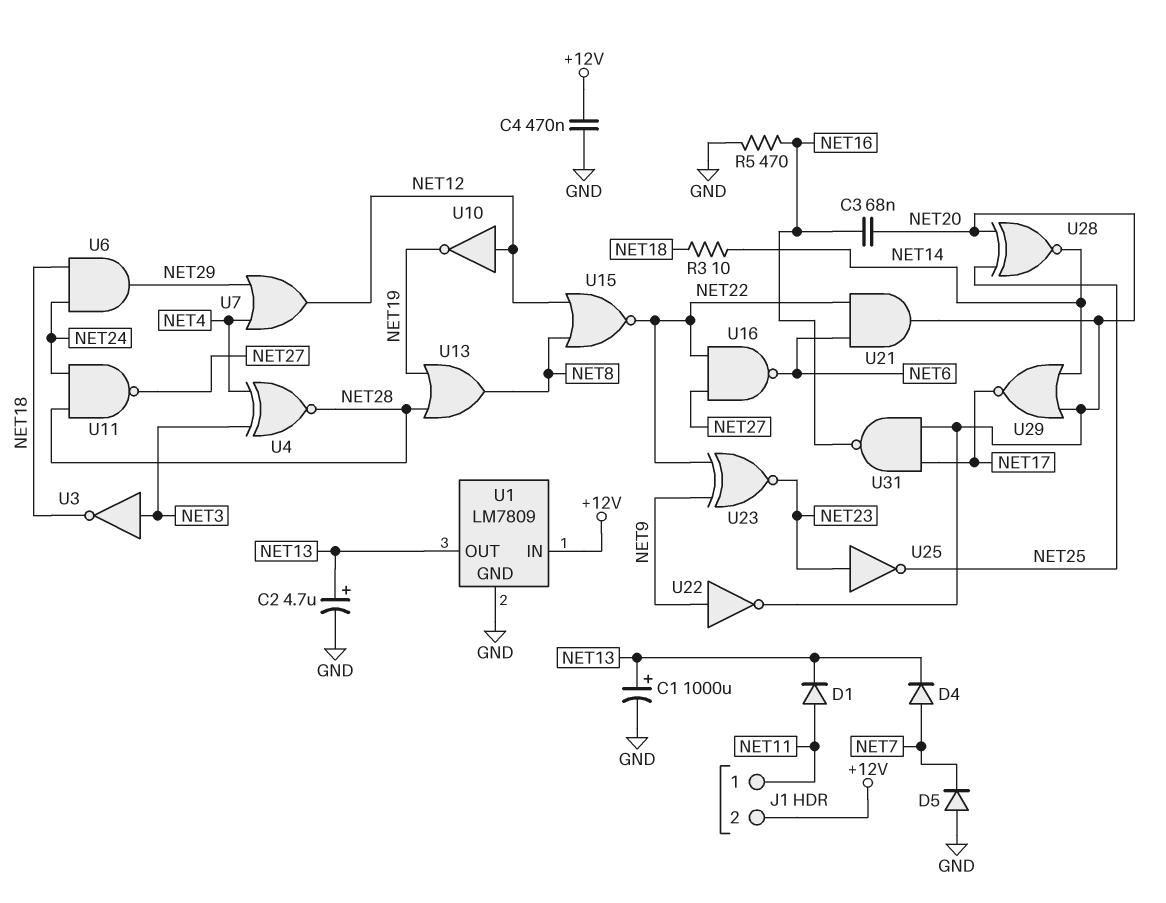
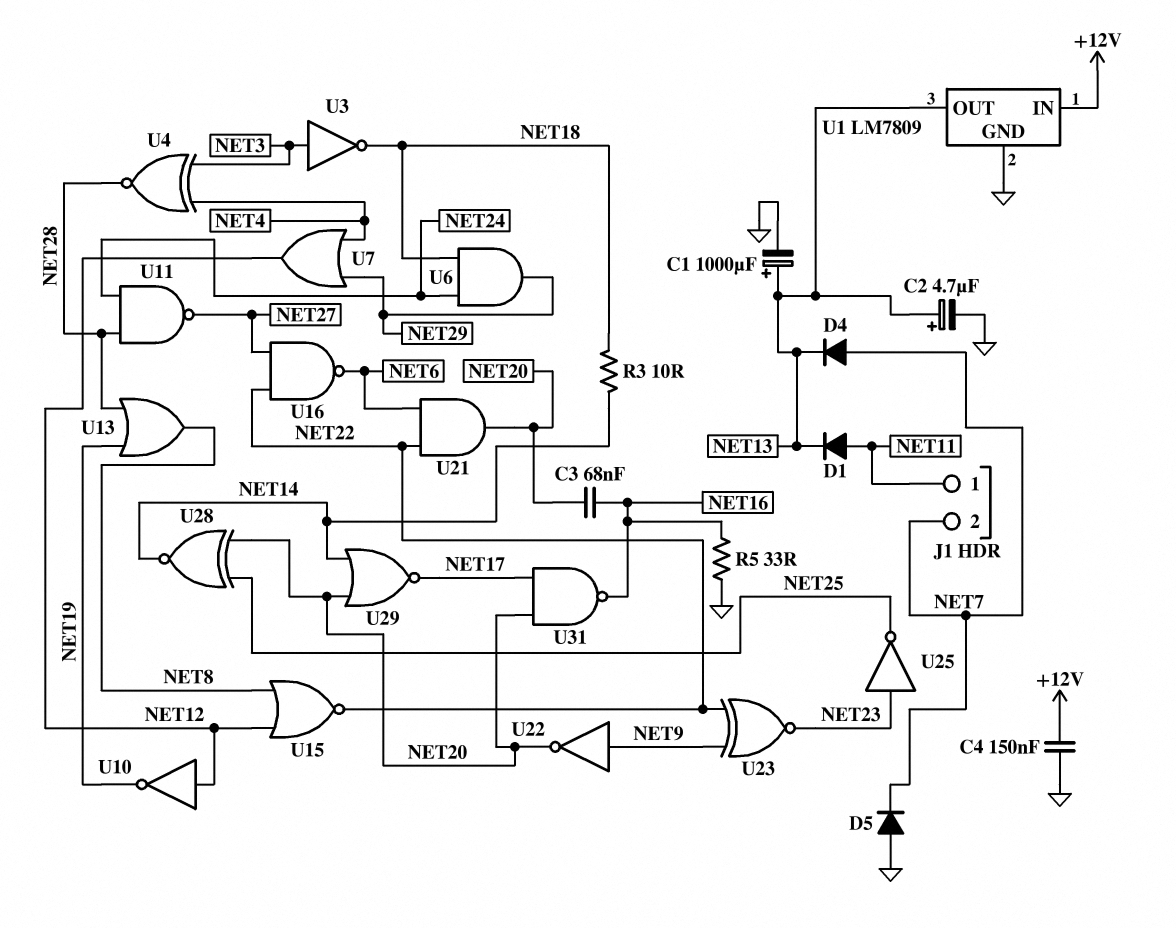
C4: 470nF (+12V, GND) -> 150nF (+12V, GND)
J1 pin 2: +12V -> NET7
R5: 470 (GND, NET16) -> 33 (GND, NET16)

